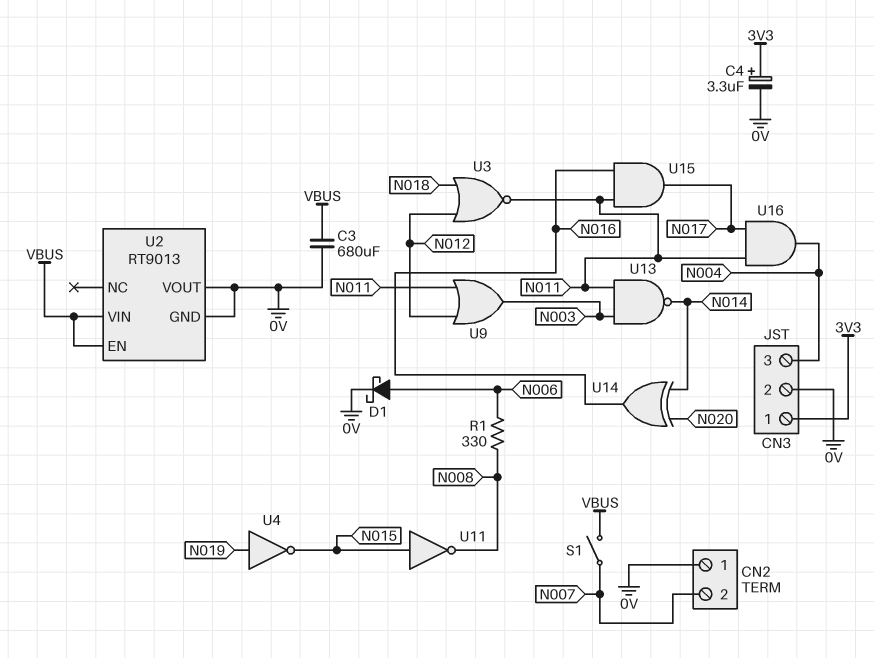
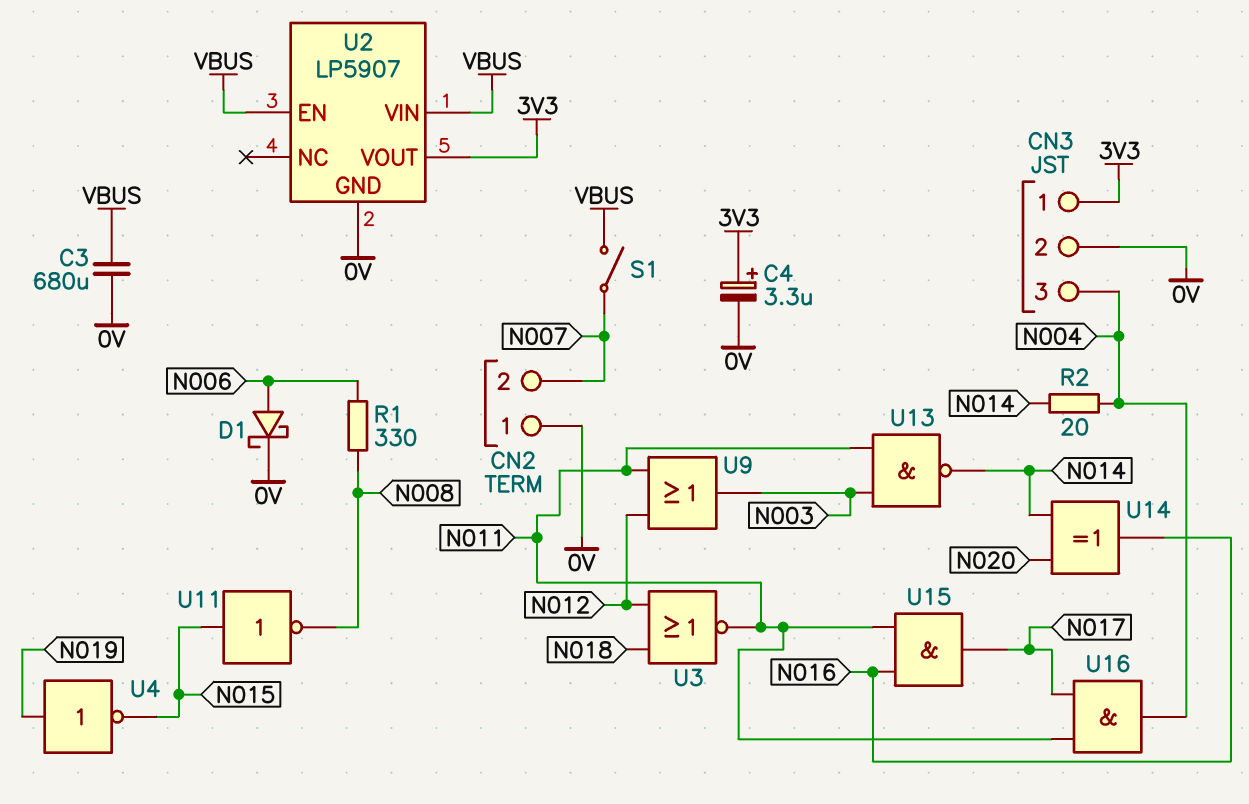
R2: none -> 20 (N004, N014)
U2: RT9013 -> LP5907
U2 pin VOUT: 0V -> 3V3

